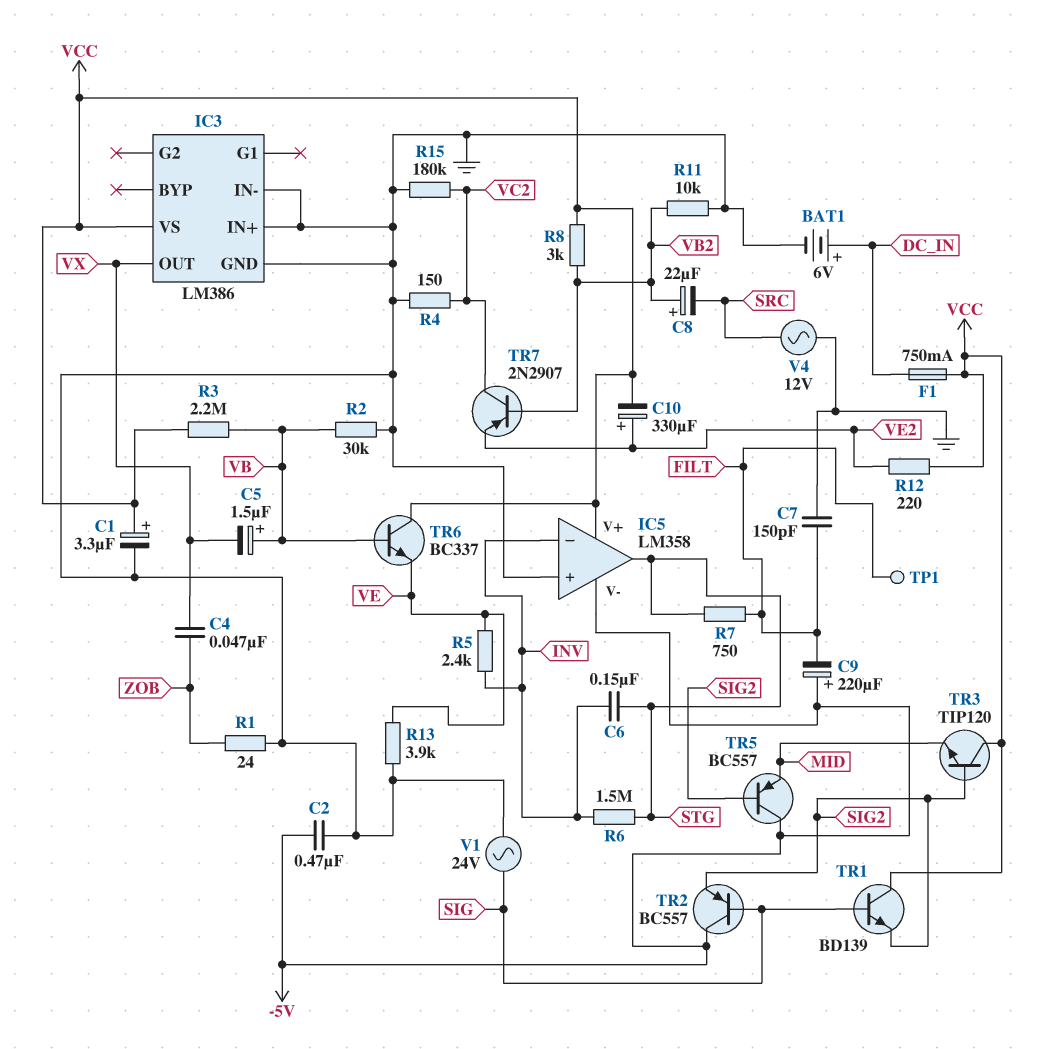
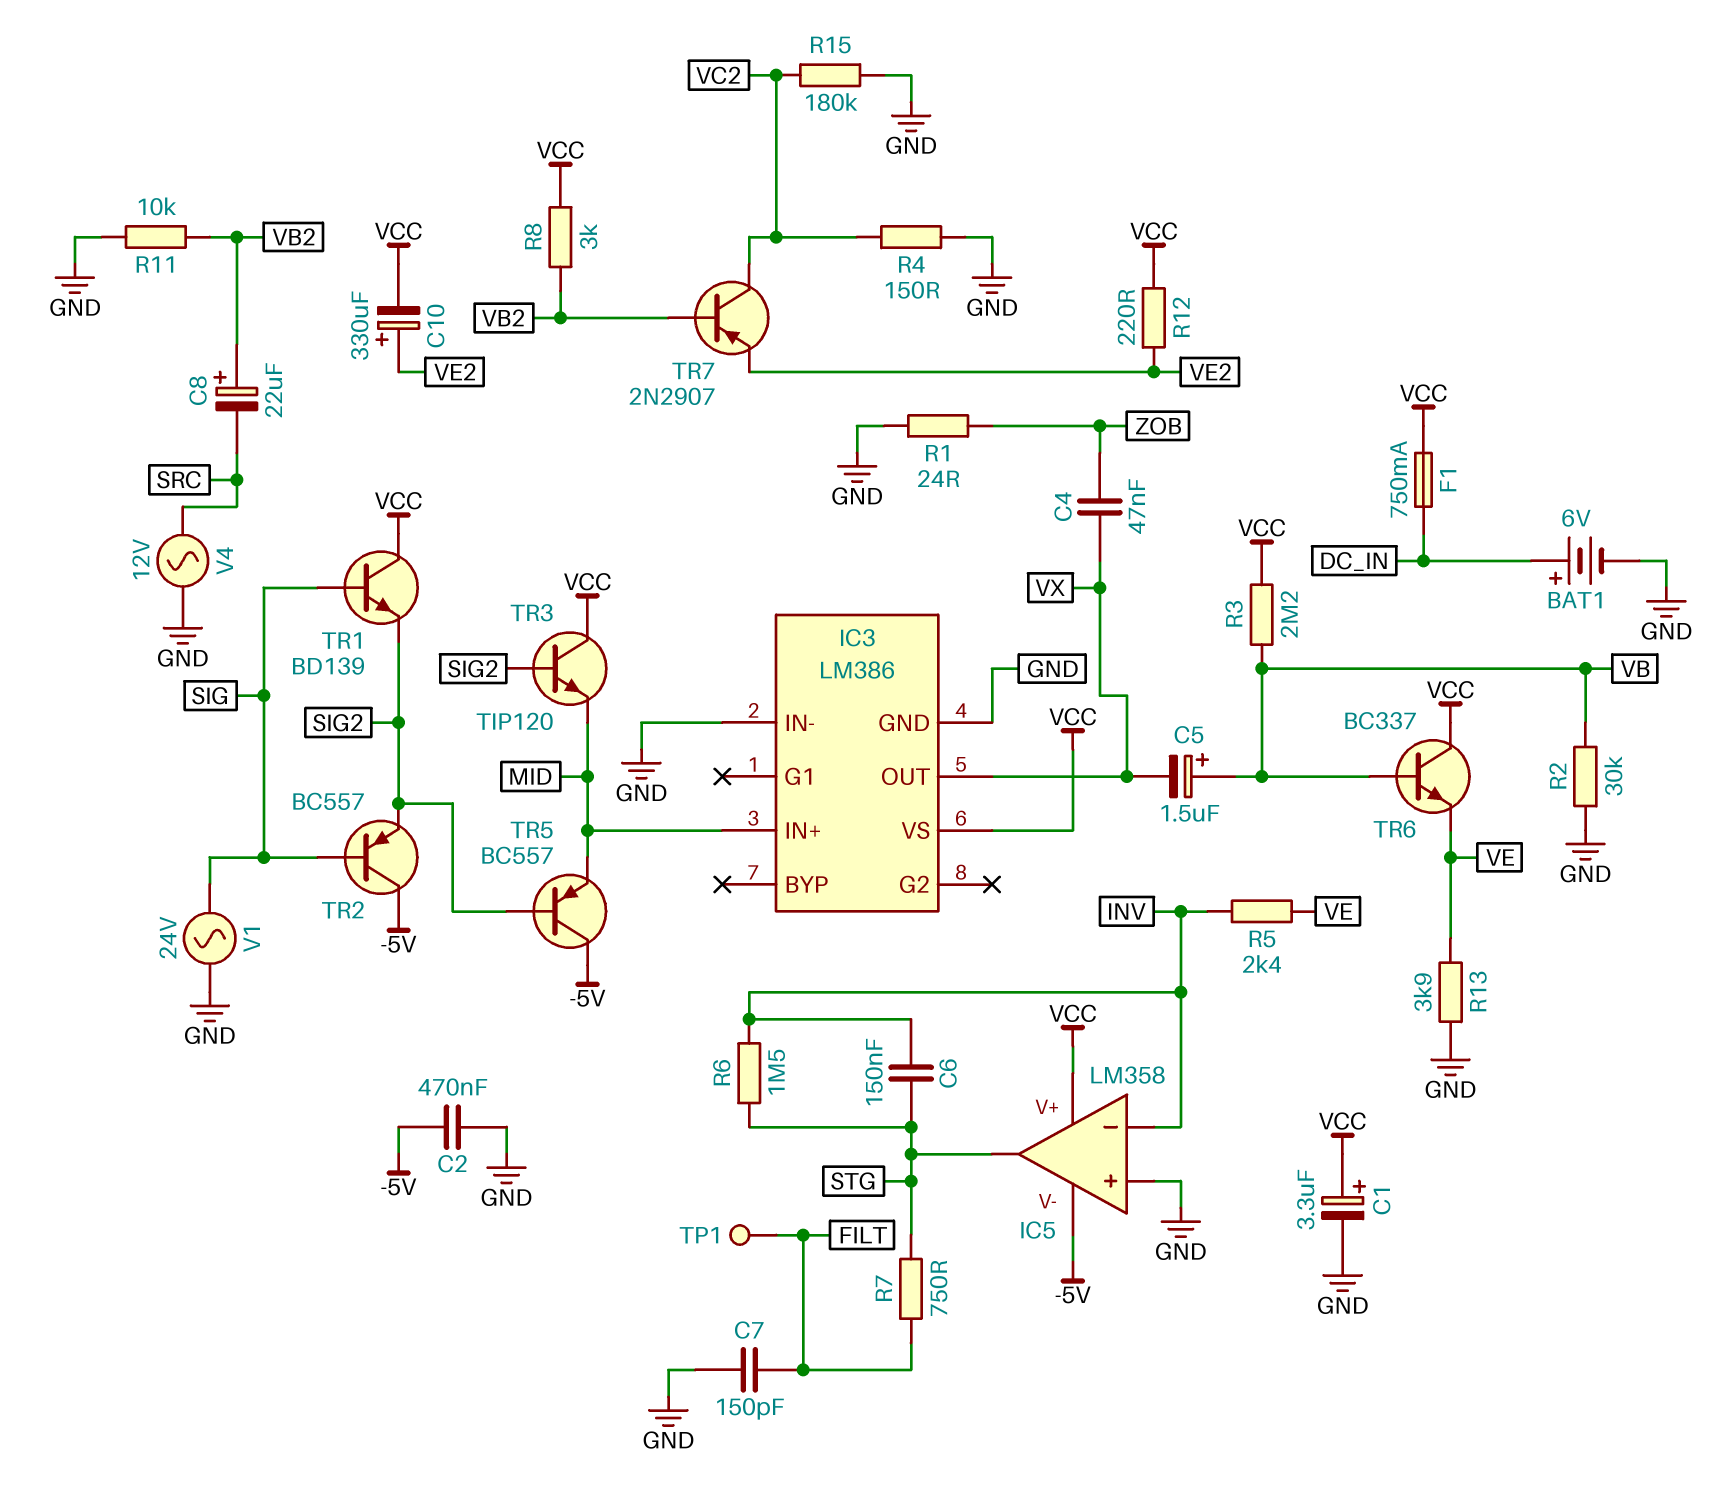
C9: 220uF (plus -5V, minus FILT) -> none
IC3 pin IN+: GND -> MID

